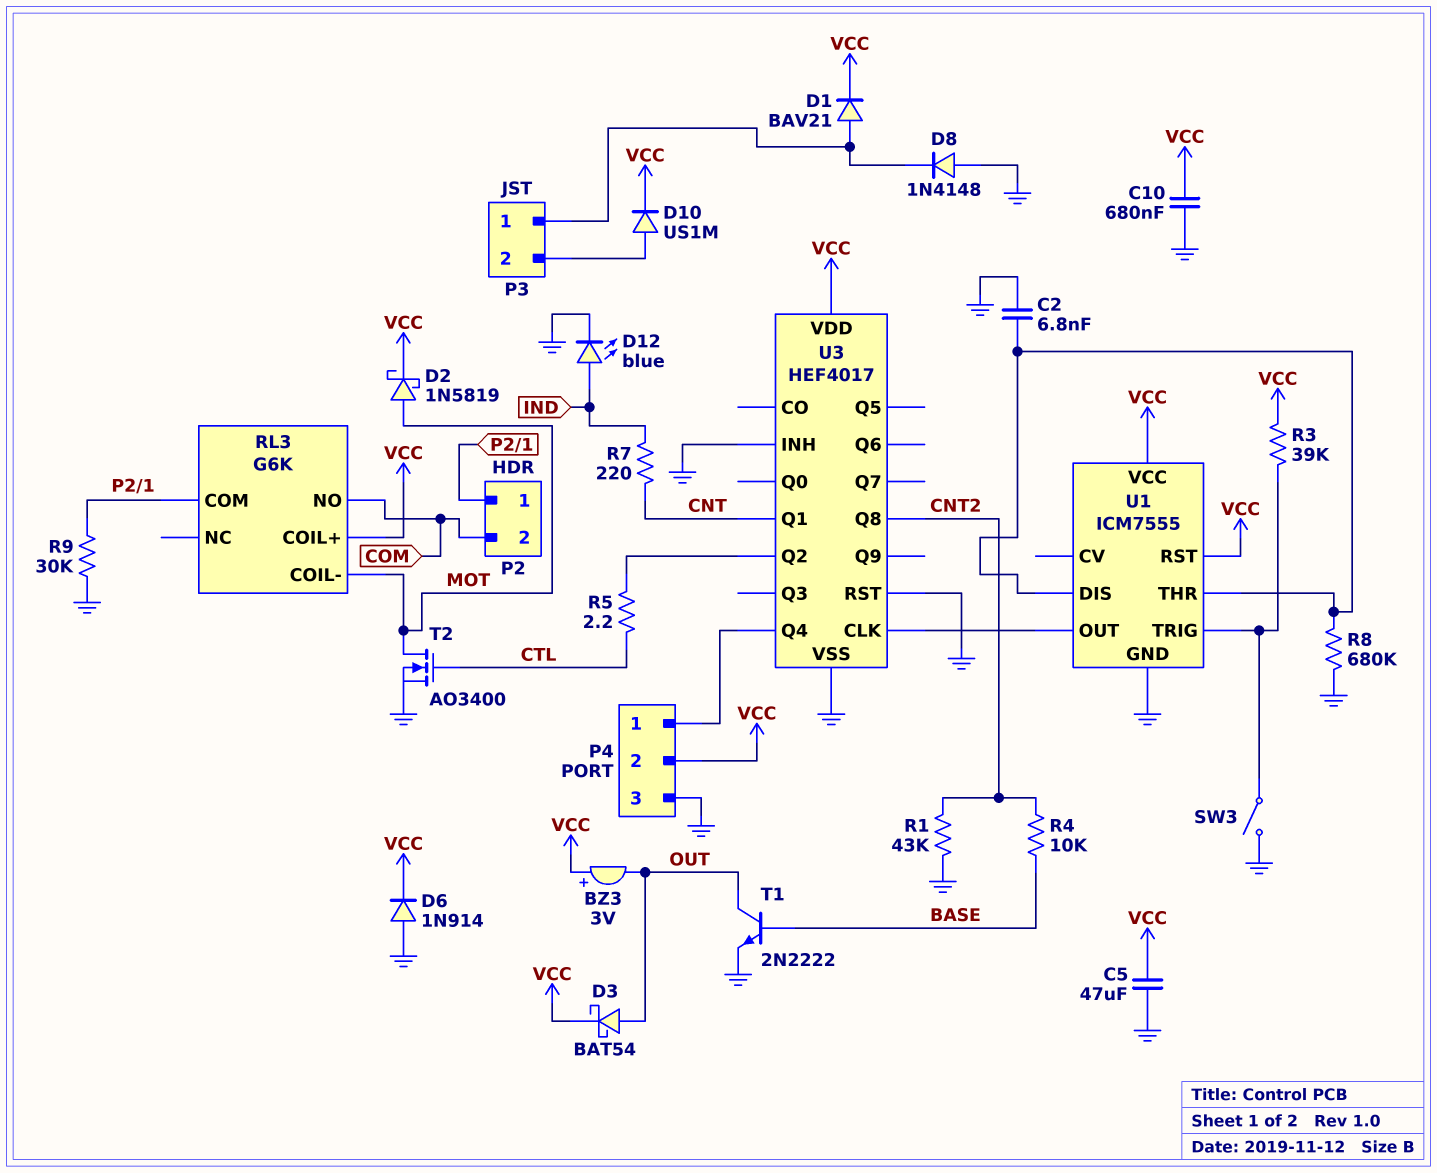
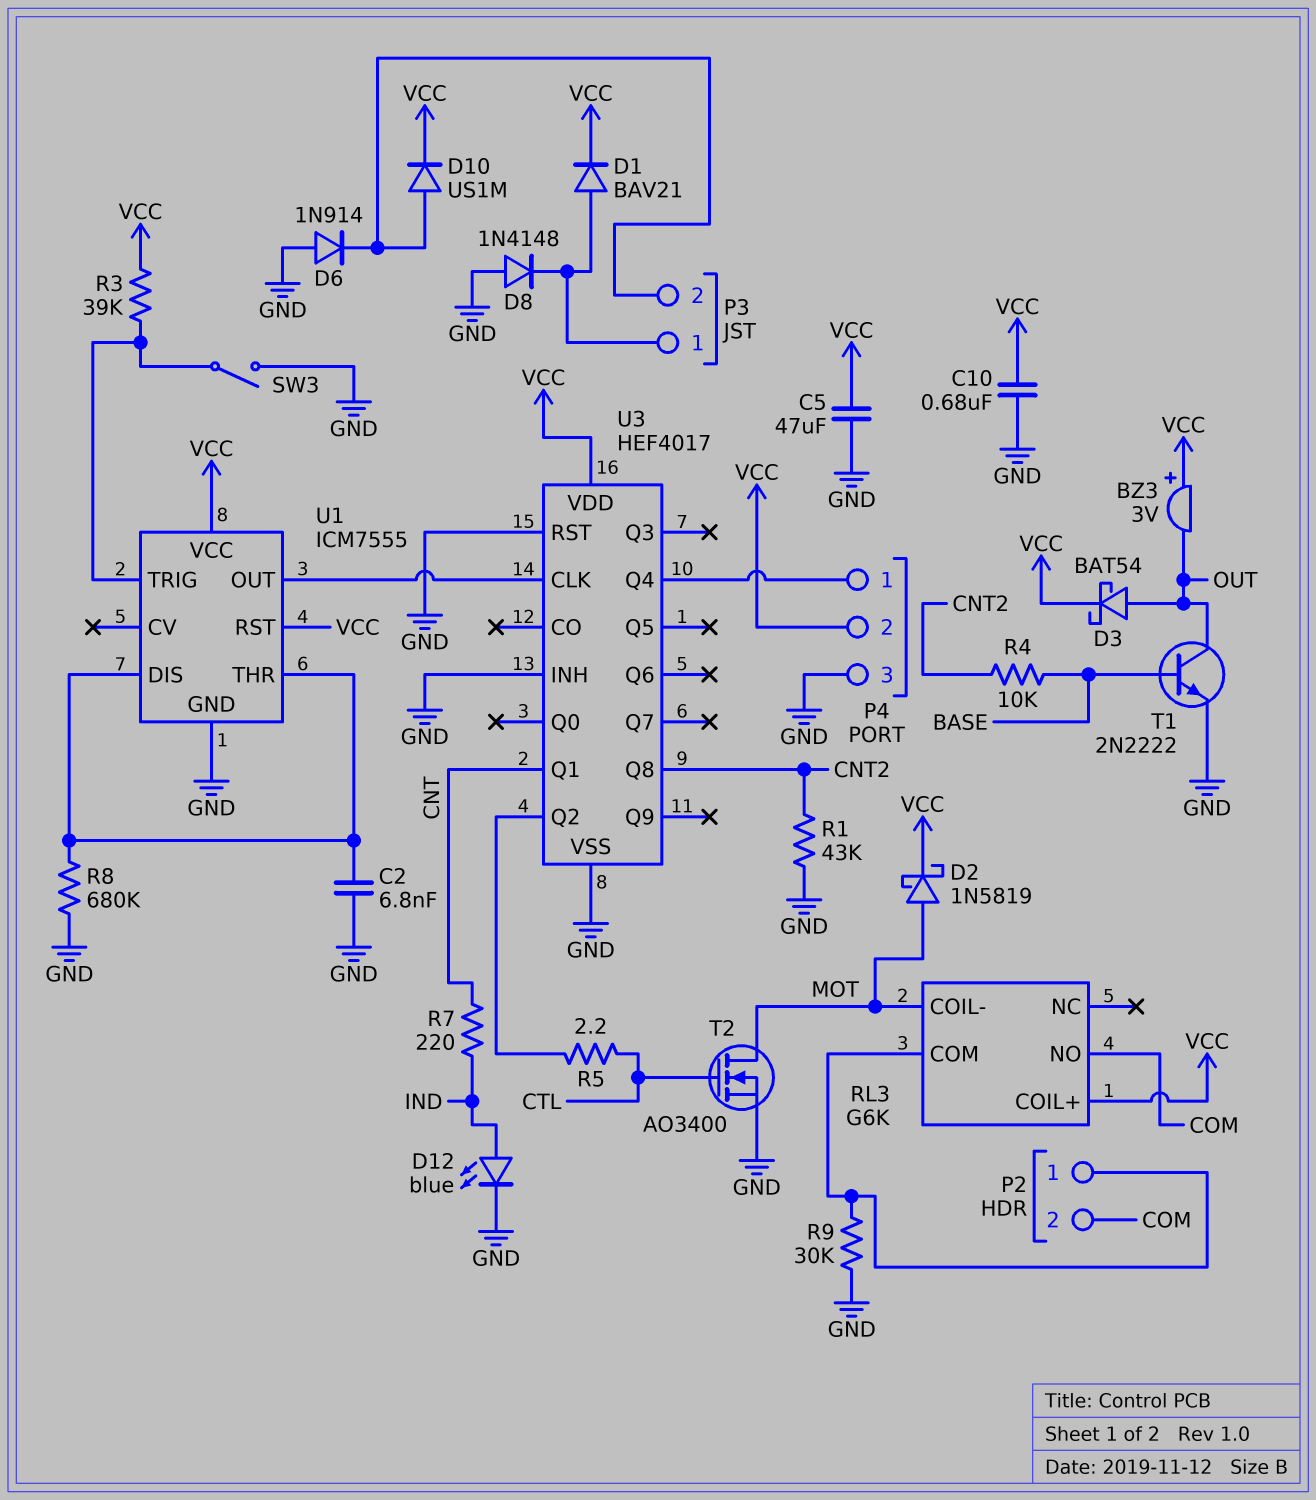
D6: diode 1N914 (A GND, K VCC) -> diode 1N914 (A GND, K P3/2)

